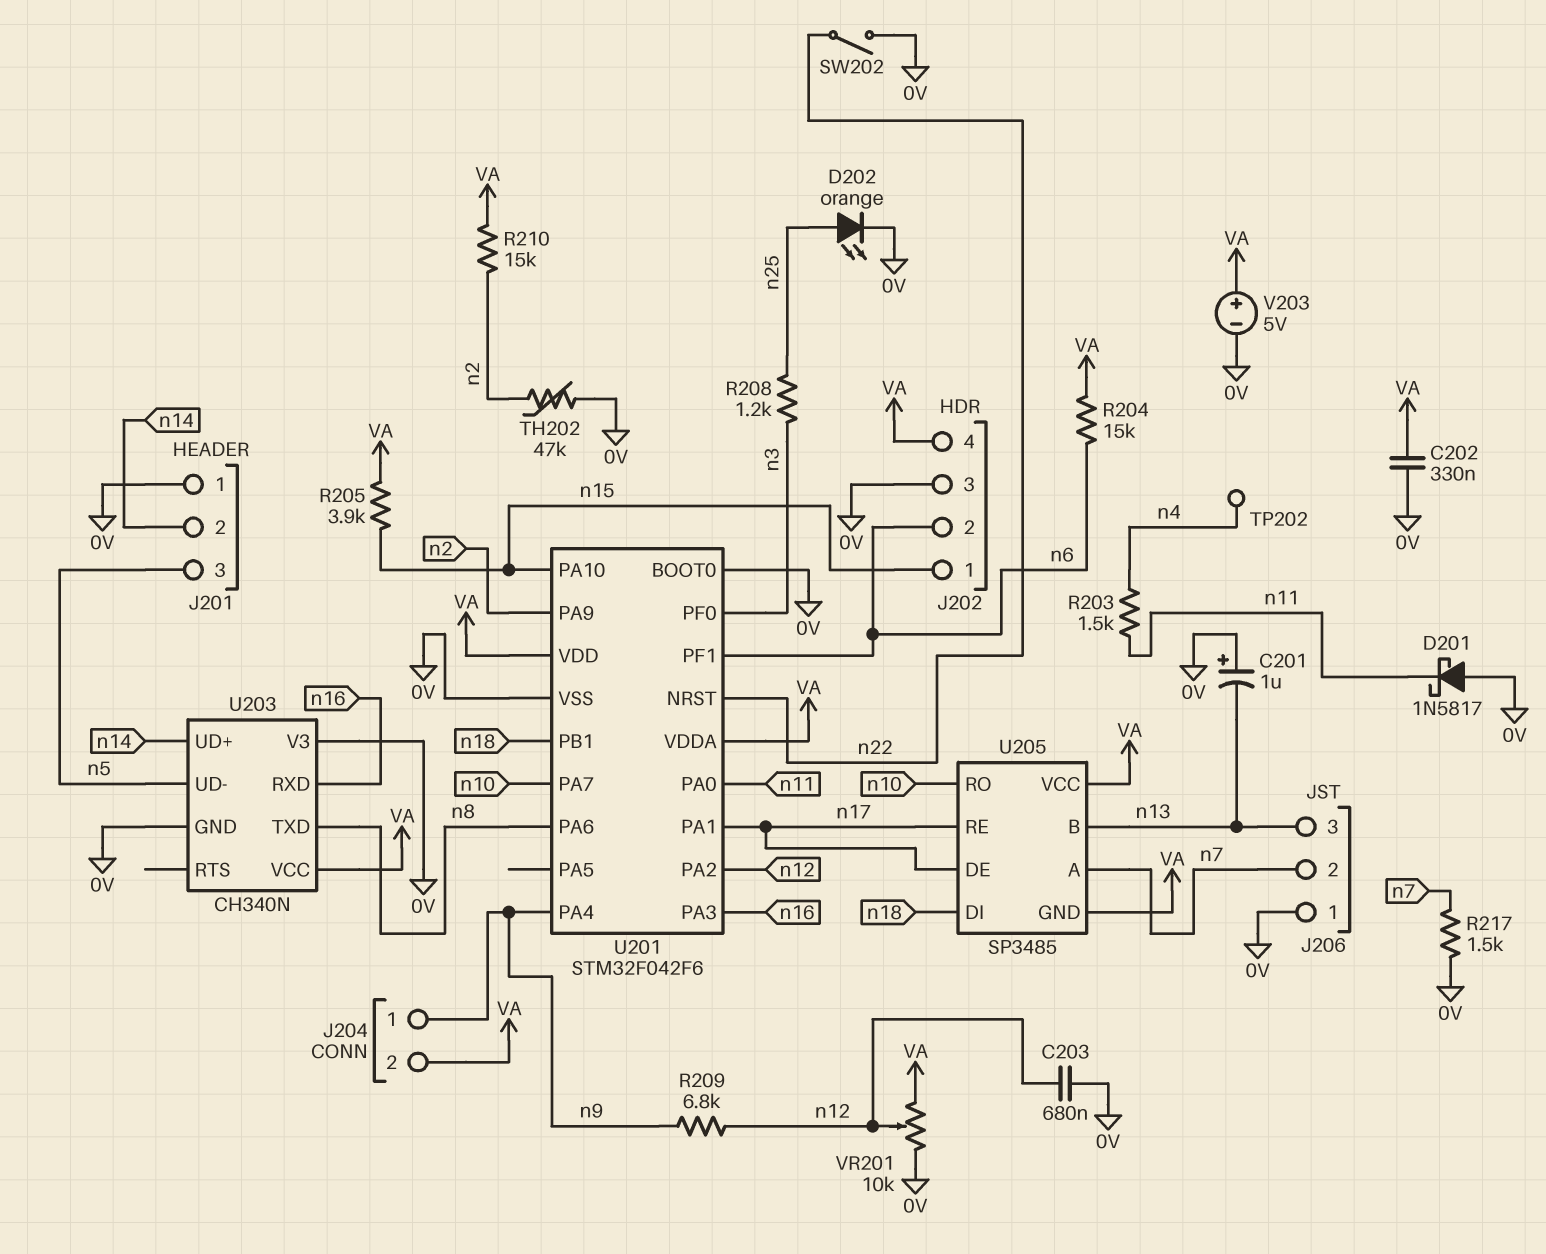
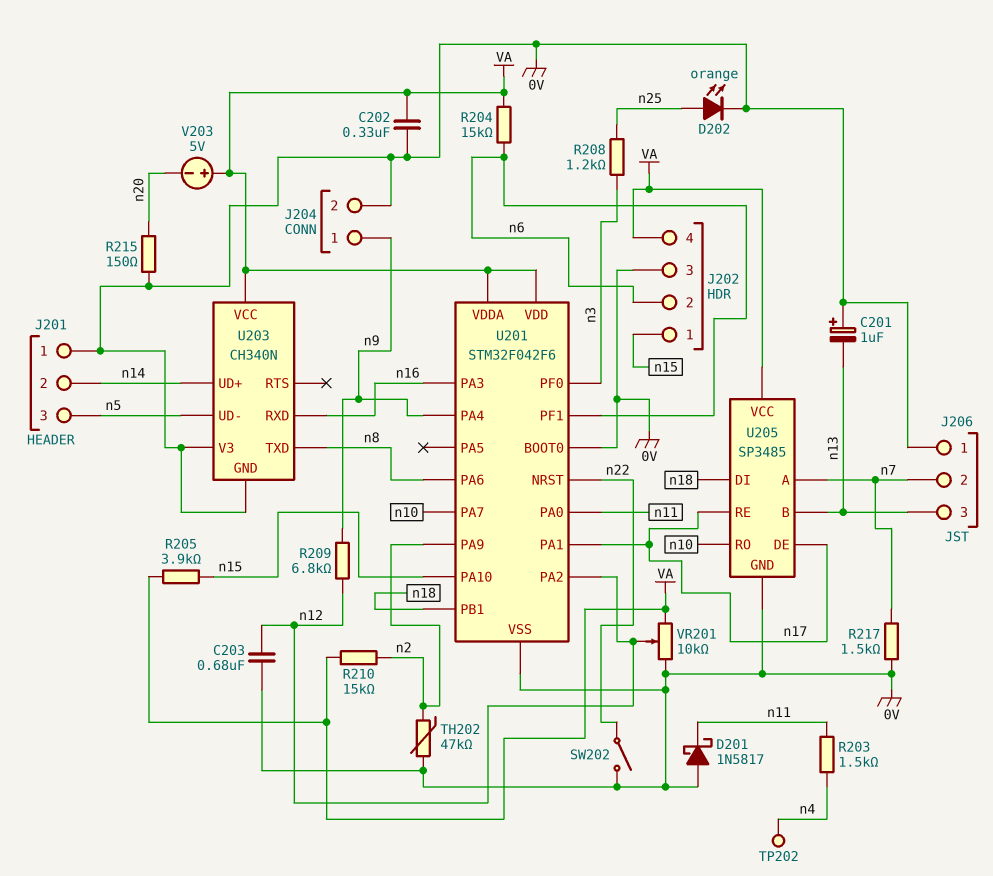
J204 pin 2: VA -> 0V
R215: none -> 150 (0V, n20)
U205 pin GND: VA -> 0V
V203: 5V (plus VA, minus 0V) -> 5V (plus VA, minus n20)

